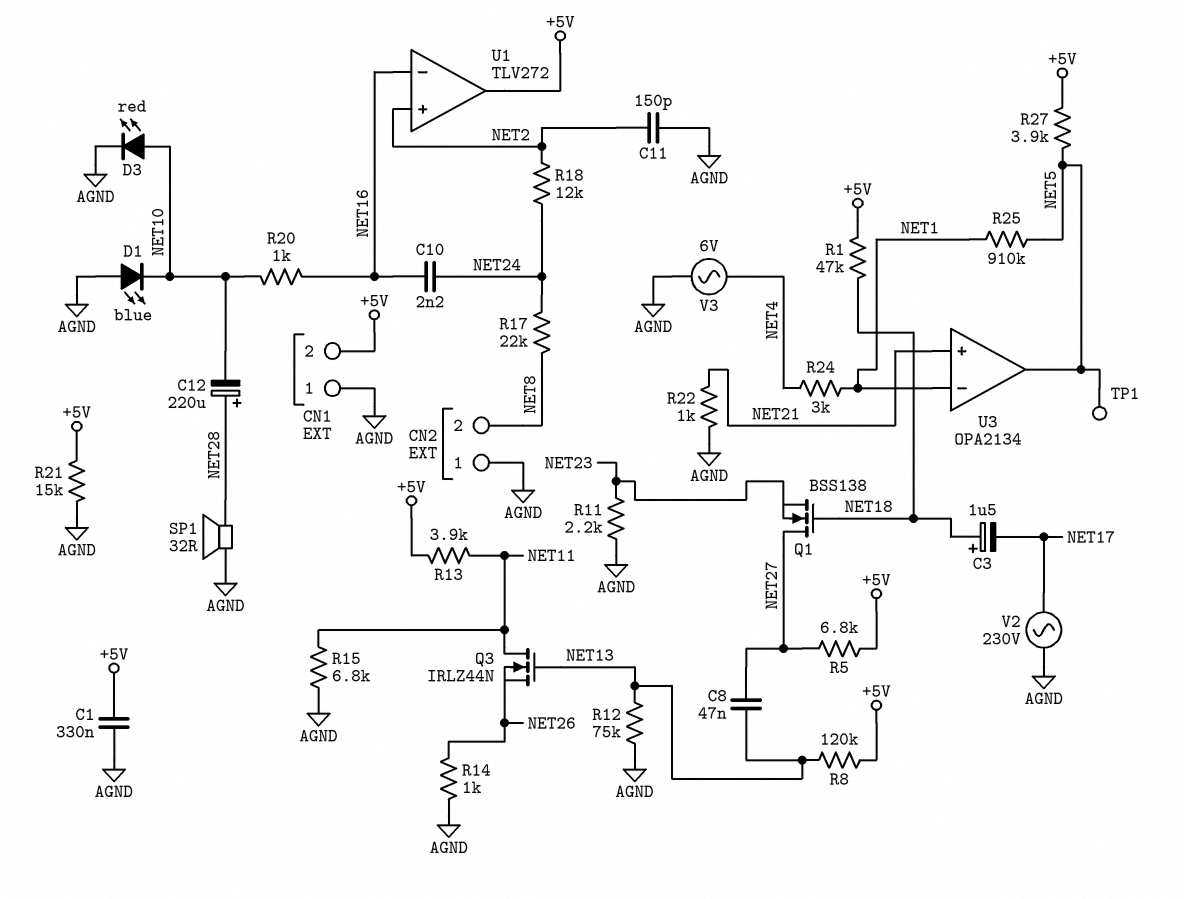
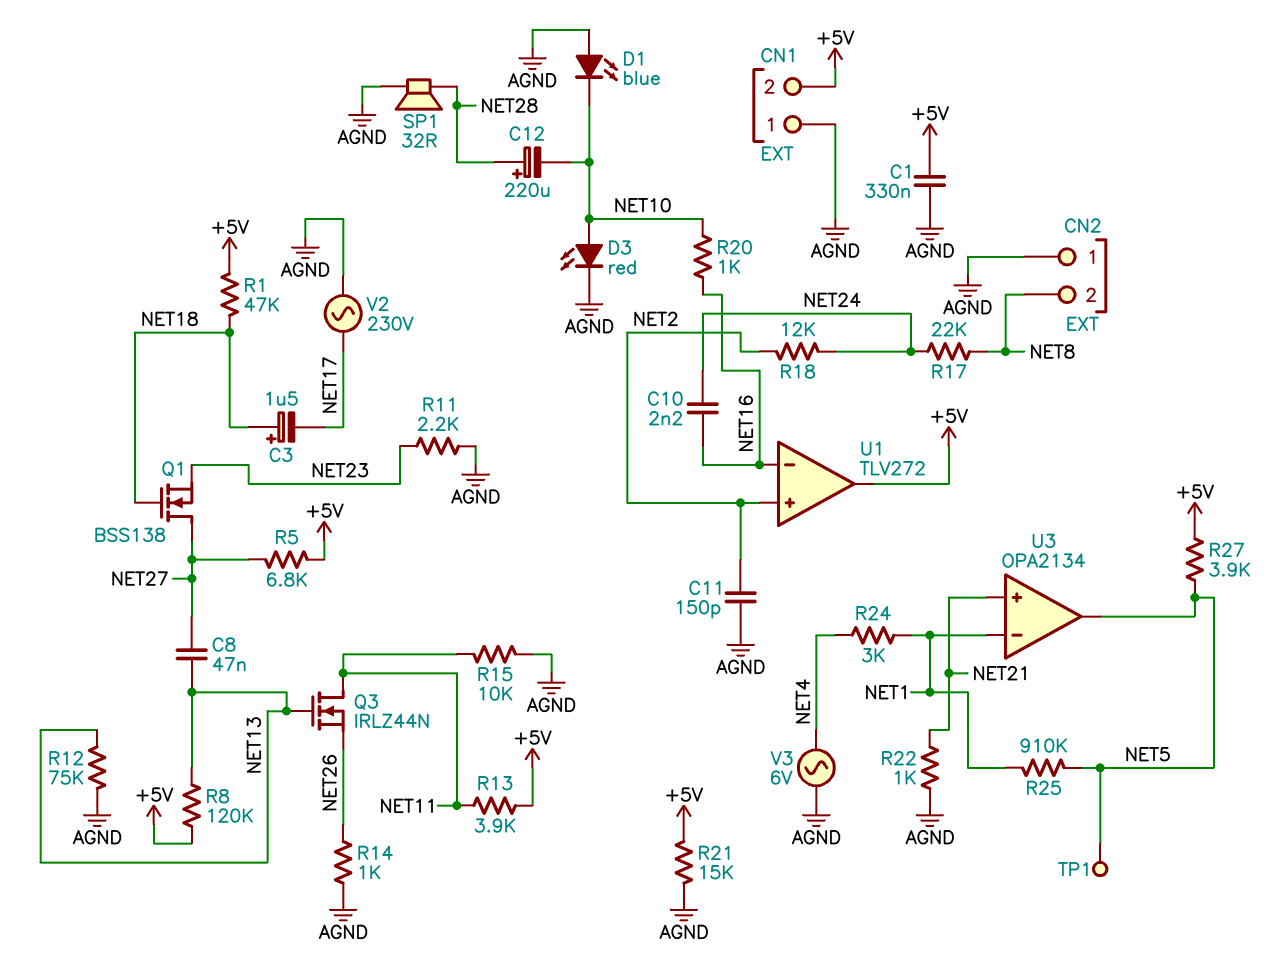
R15: 6.8k (AGND, NET11) -> 10k (AGND, NET11)

